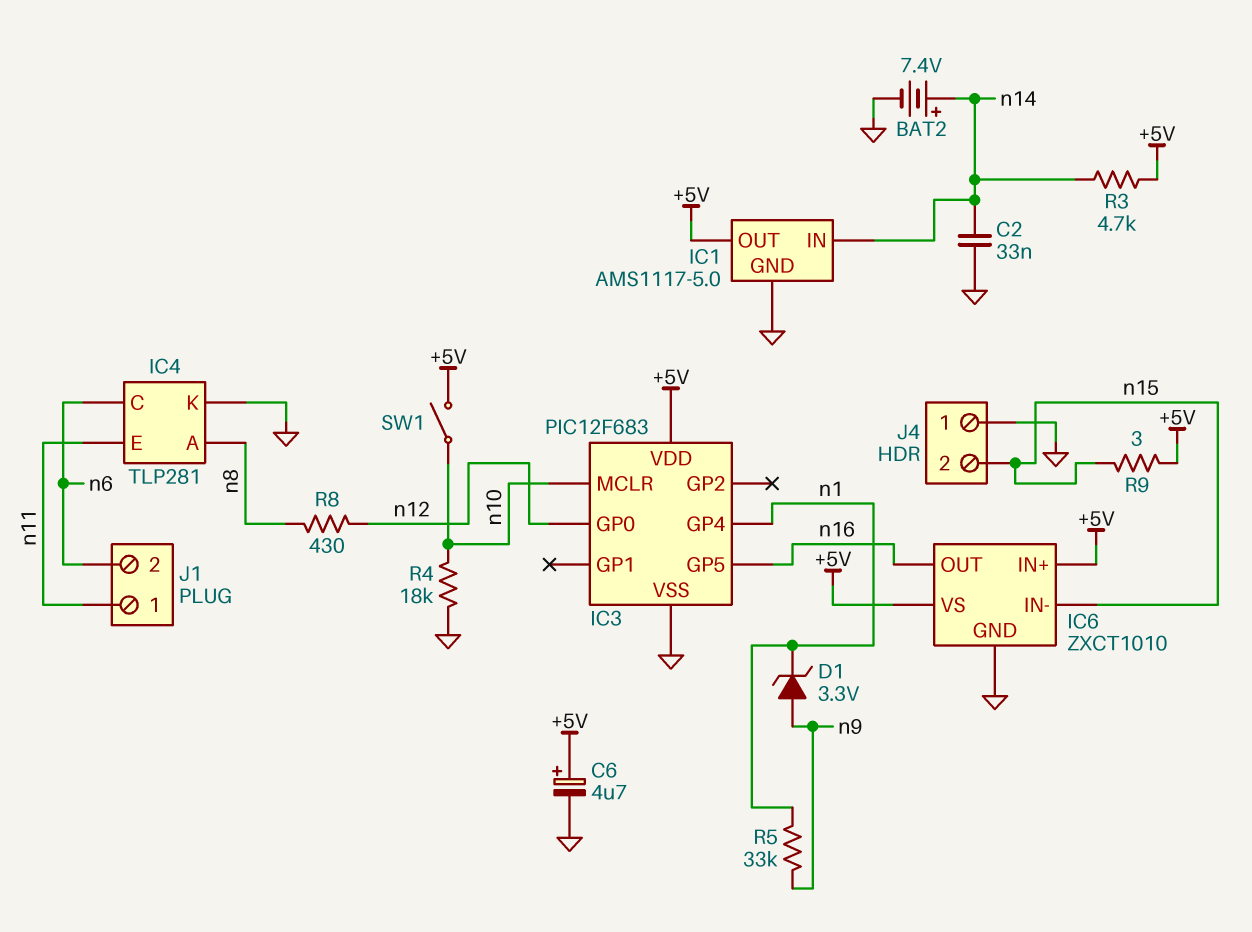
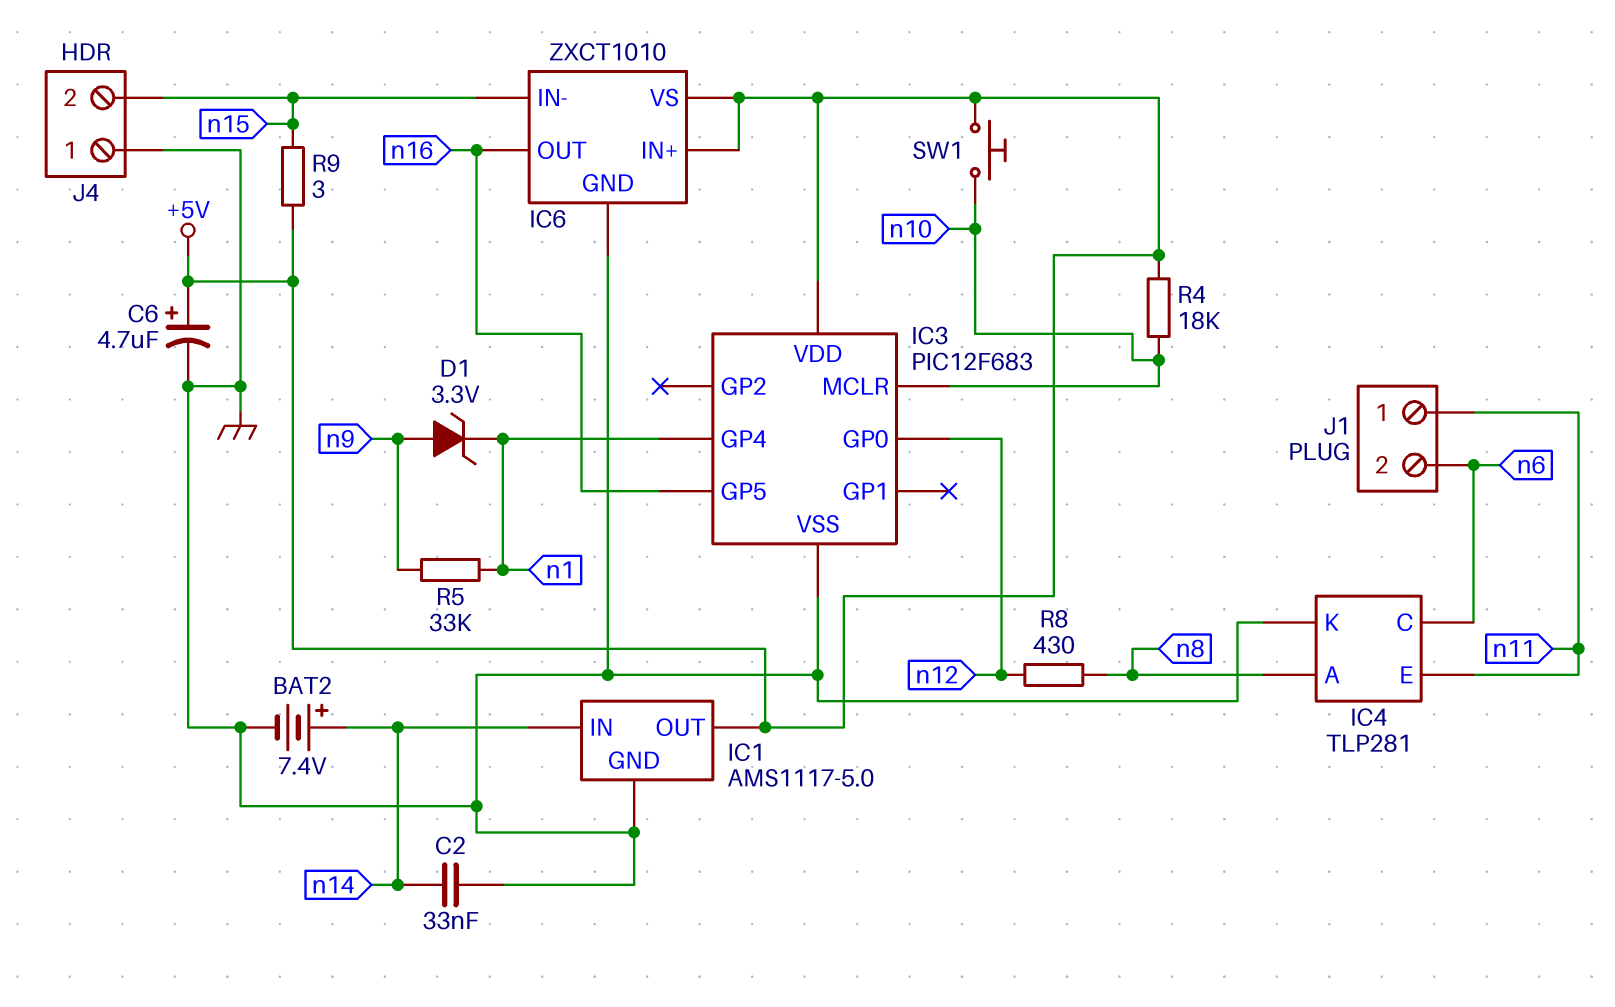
R3: 4.7k (+5V, n14) -> none
R4: 18k (GND, n10) -> 18k (+5V, n10)
SW1: switch (+5V, n10) -> button (+5V, n10)

